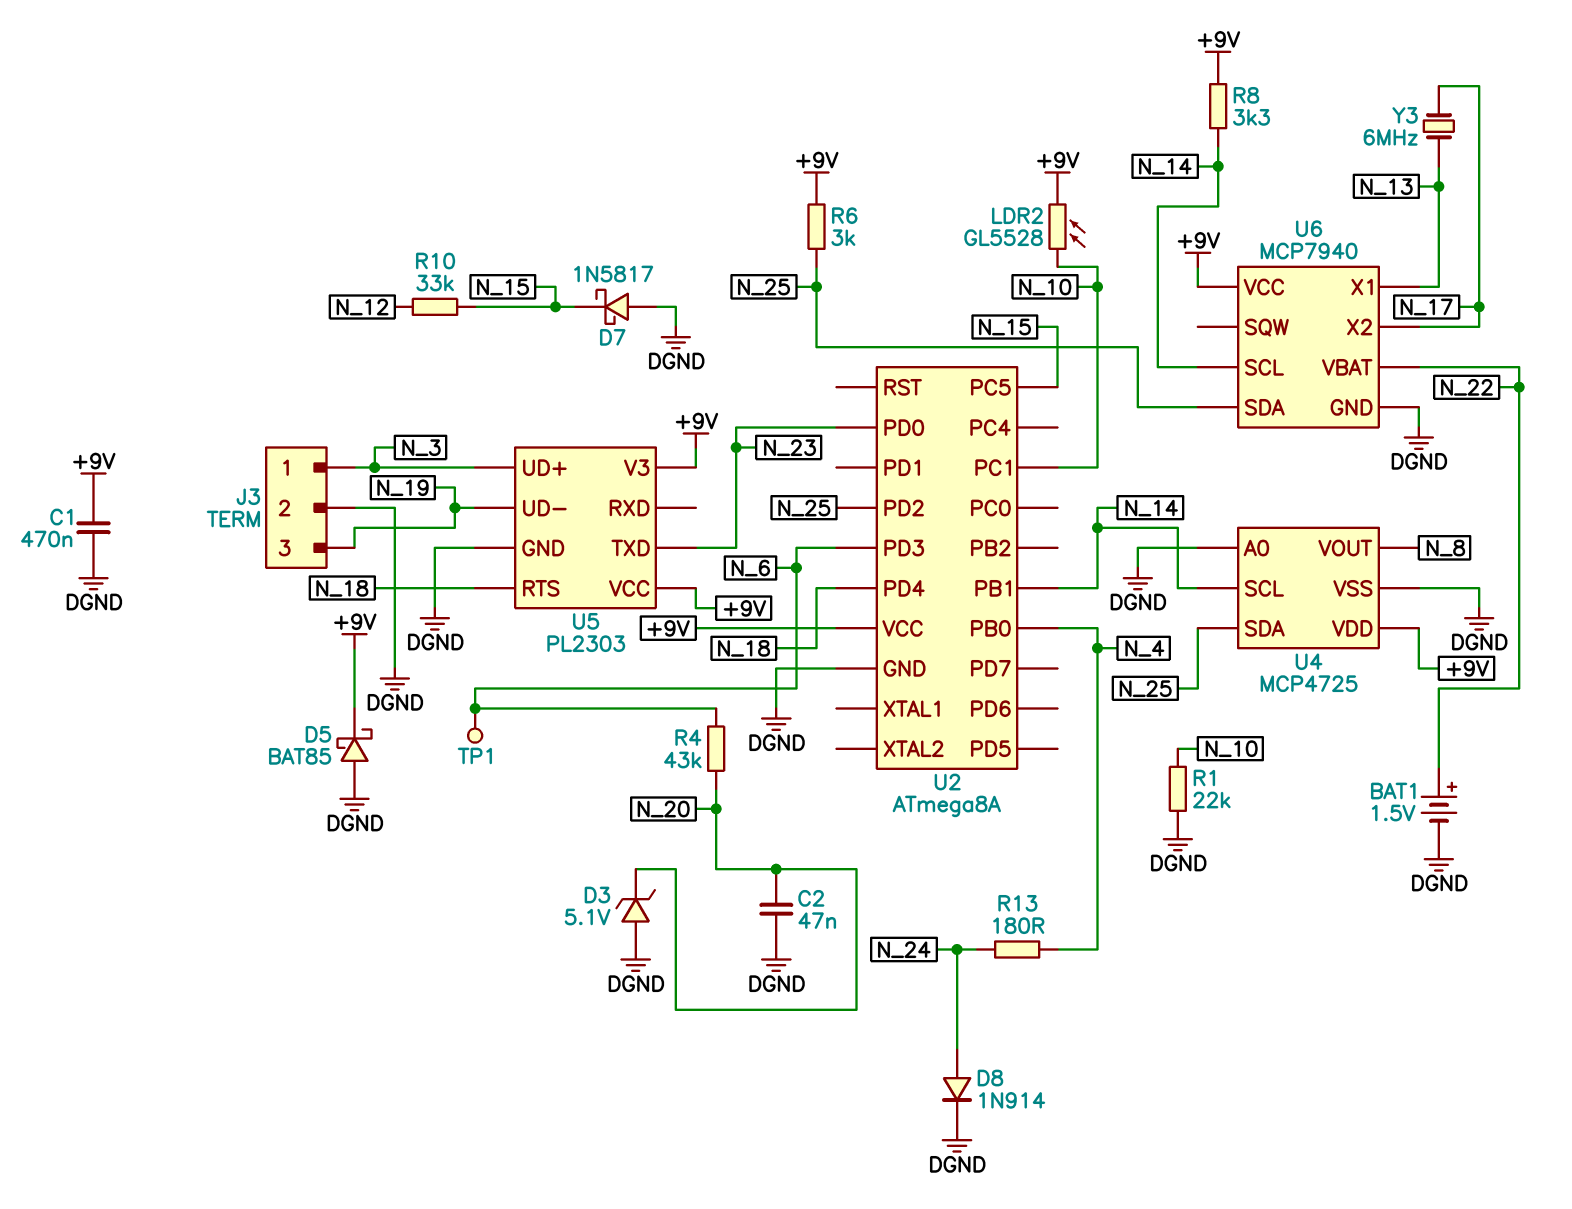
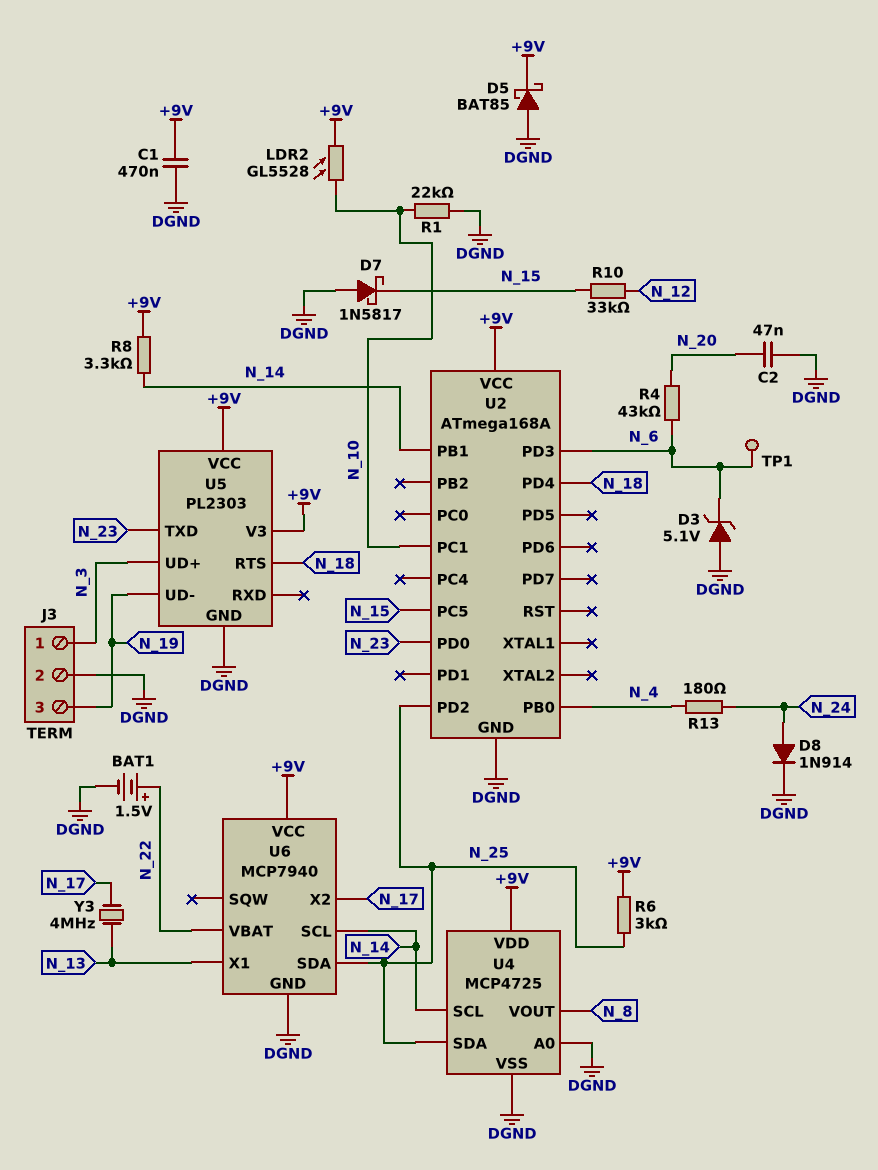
D3: zener 5.1V (A DGND, K N_20) -> zener 5.1V (A DGND, K N_6)
U2: ATmega8A -> ATmega168A
Y3: 6MHz (N_13, N_17) -> 4MHz (N_13, N_17)

